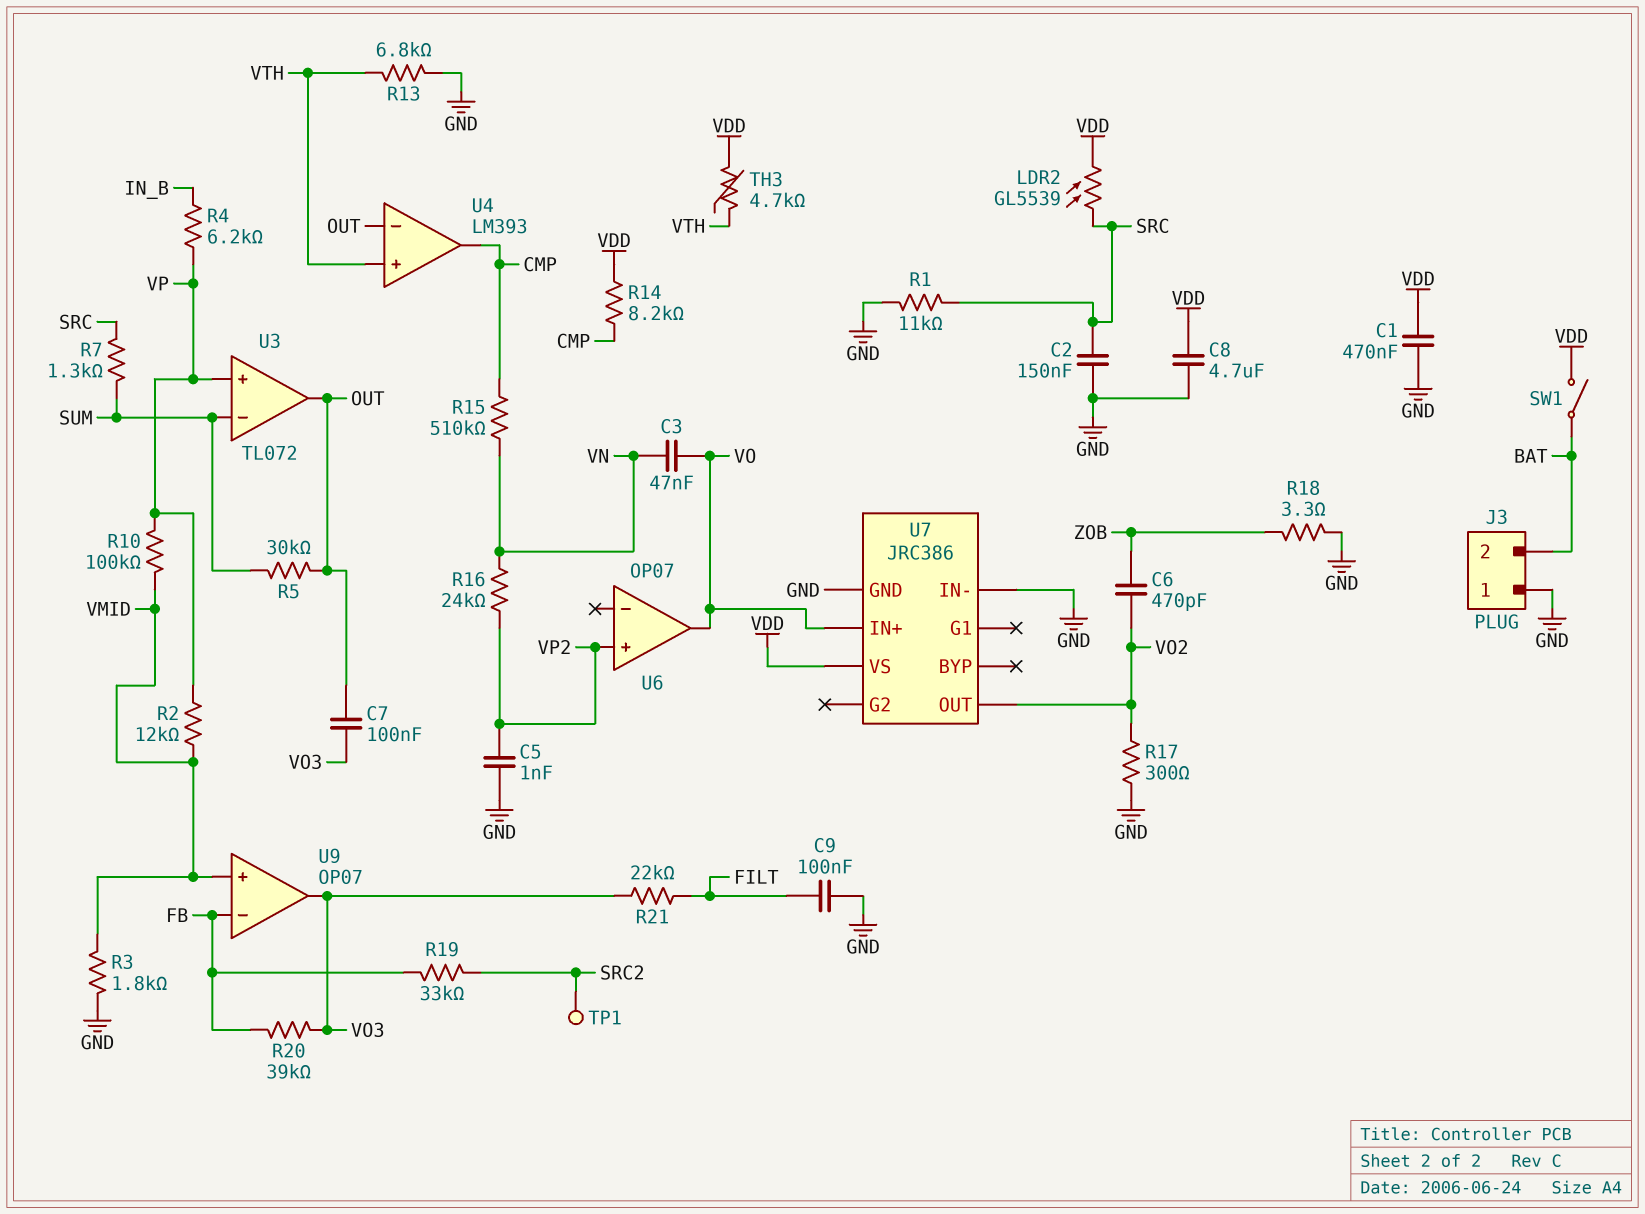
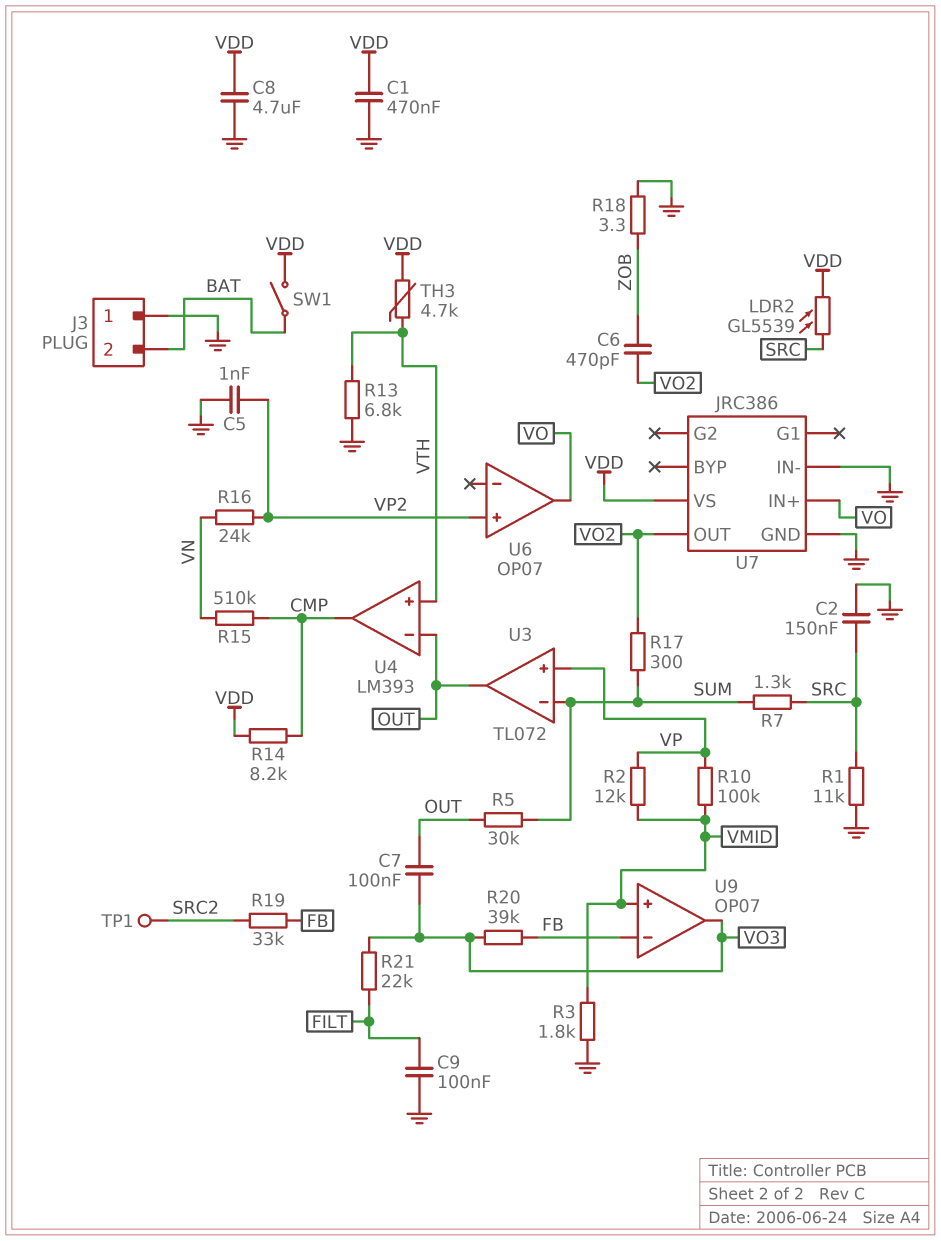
C3: 47nF (VN, VO) -> none
R4: 6.2k (IN_B, VP) -> none
R17: 300 (GND, VO2) -> 300 (SUM, VO2)

